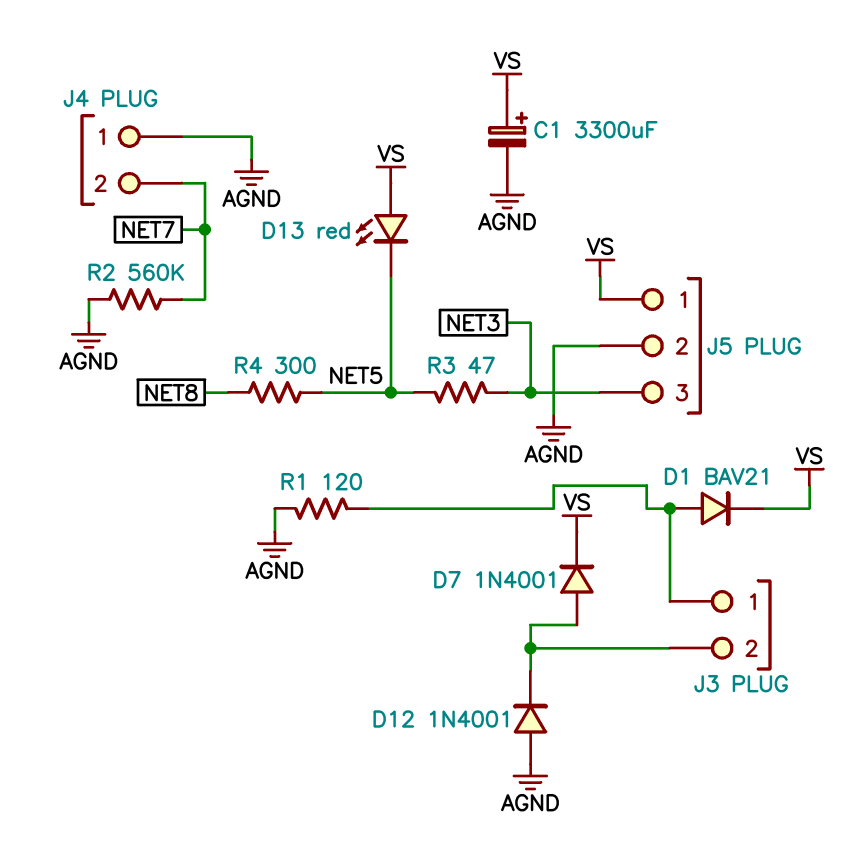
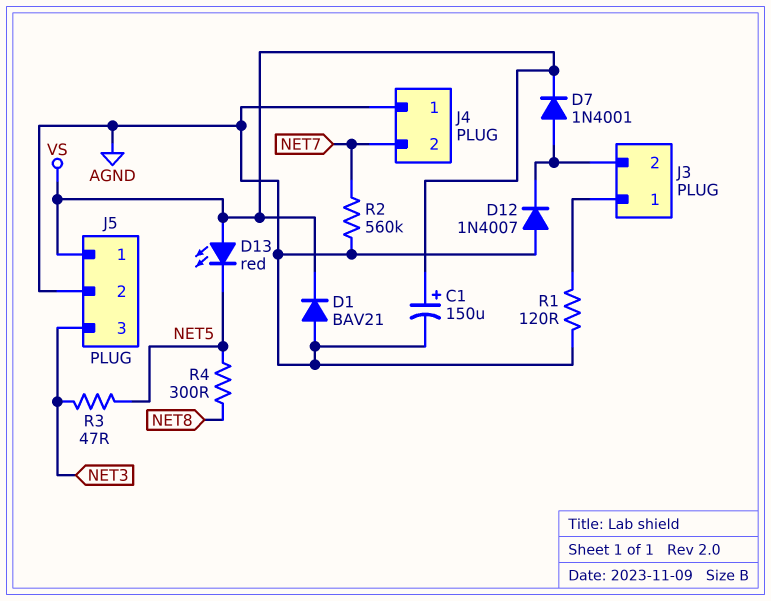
C1: 3300uF (plus VS, minus AGND) -> 150uF (plus VS, minus AGND)
D1: diode BAV21 (A J3/1, K VS) -> diode BAV21 (A AGND, K VS)
D12: diode 1N4001 (A AGND, K J3/2) -> diode 1N4007 (A AGND, K J3/2)

